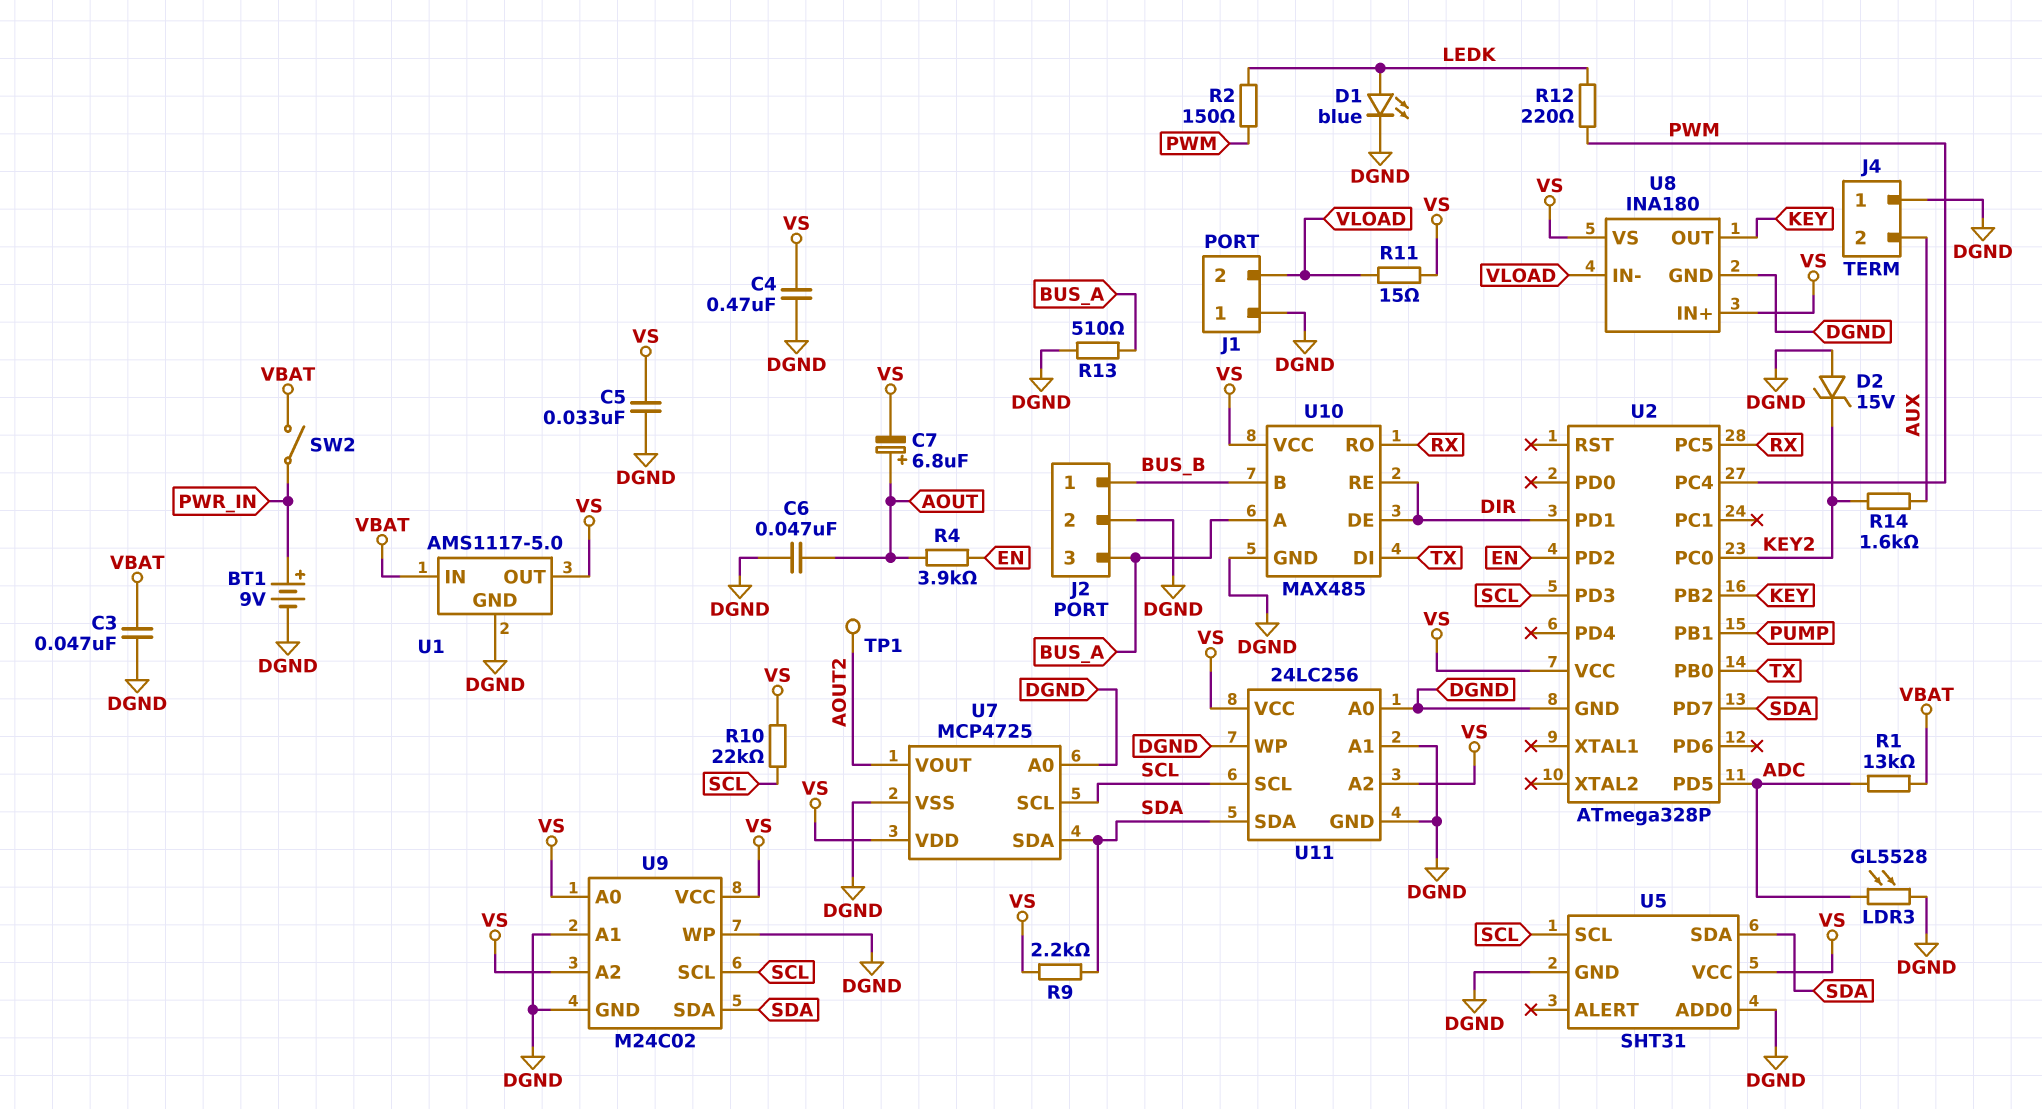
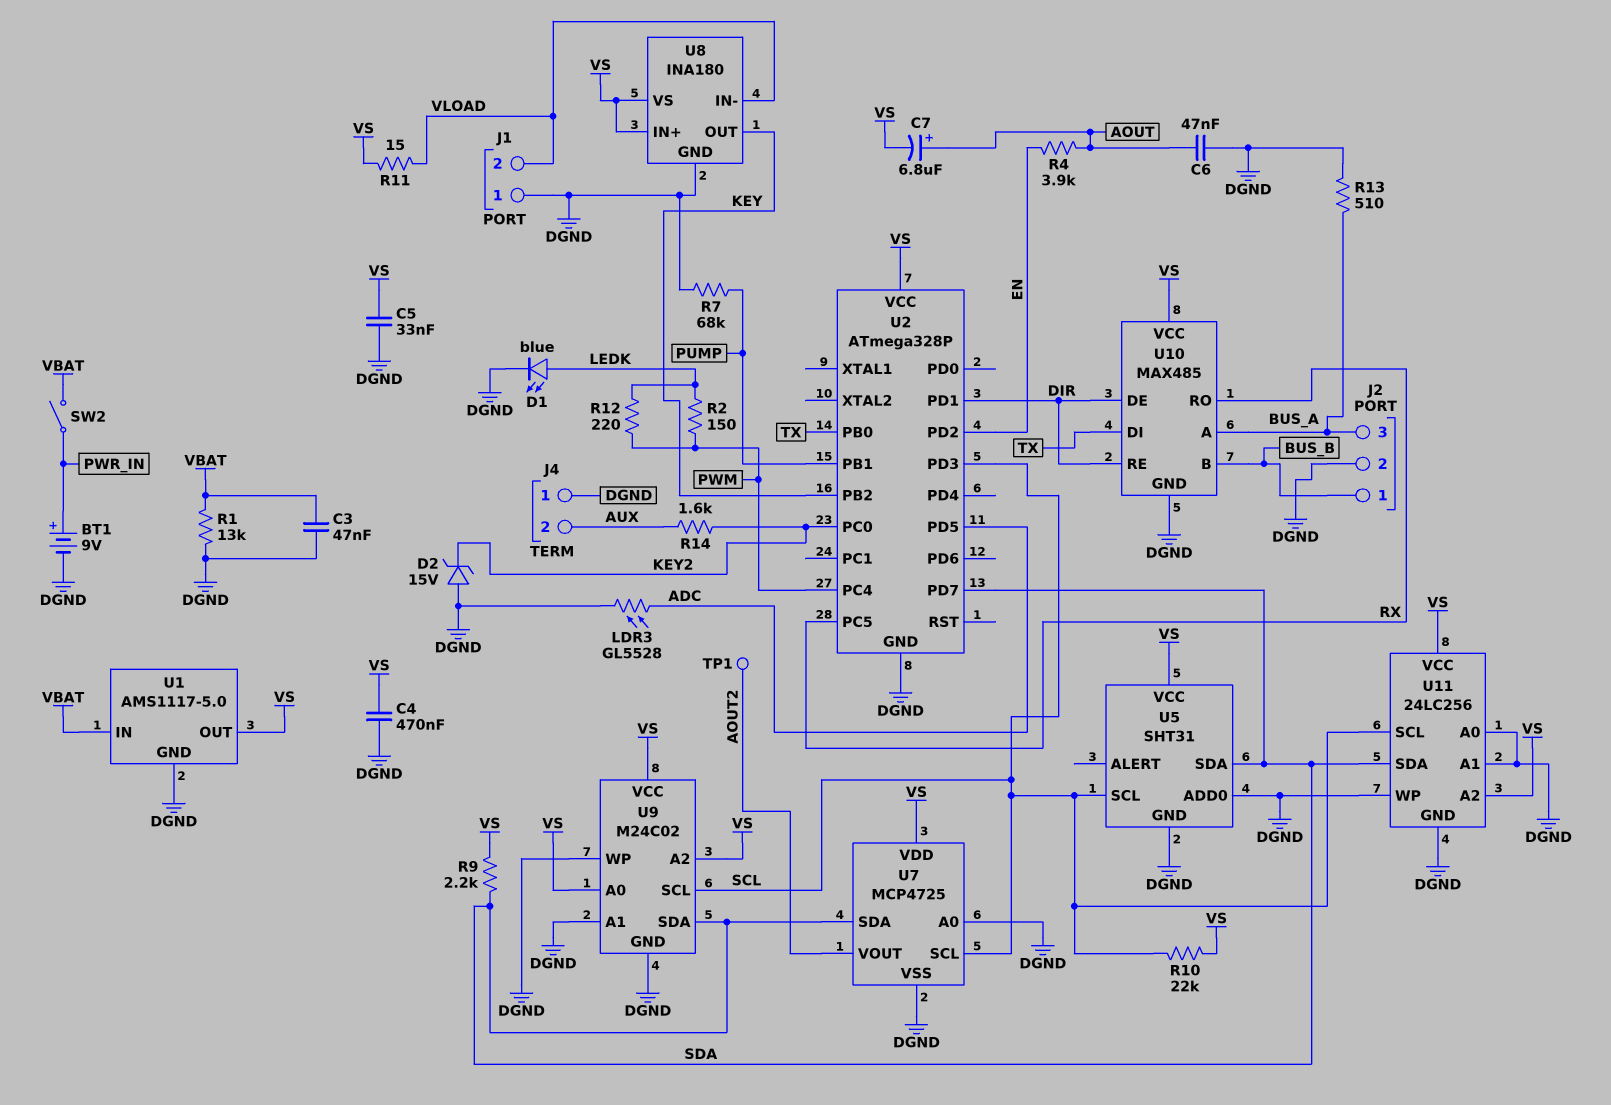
R1: 13k (ADC, VBAT) -> 13k (DGND, VBAT)
R7: none -> 68k (DGND, PUMP)

